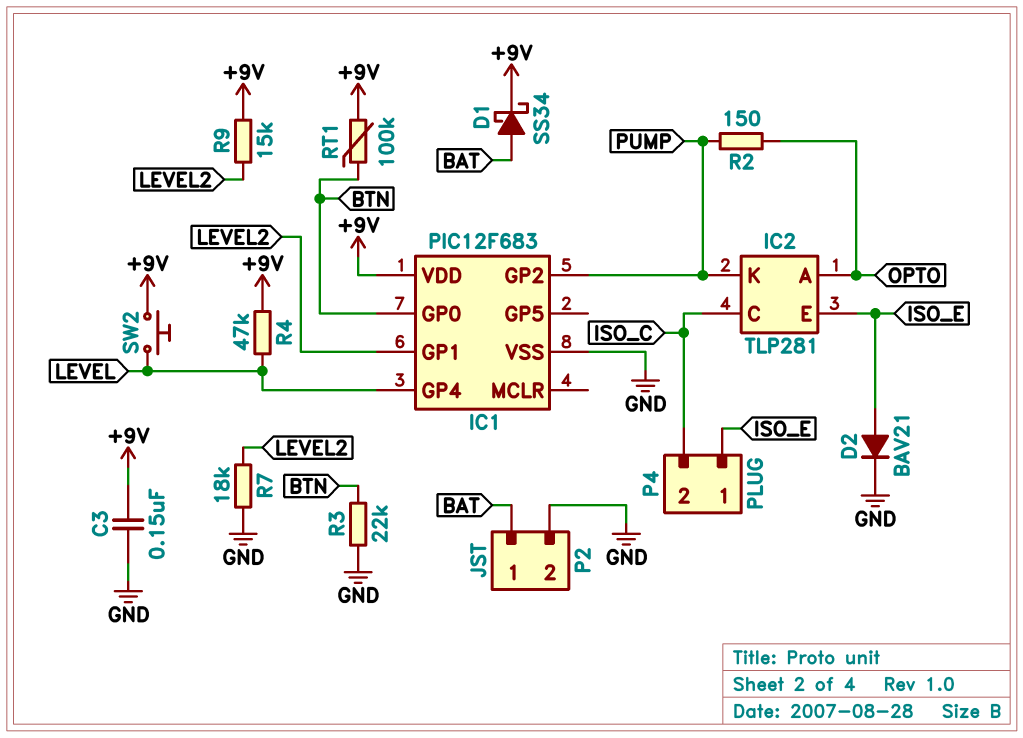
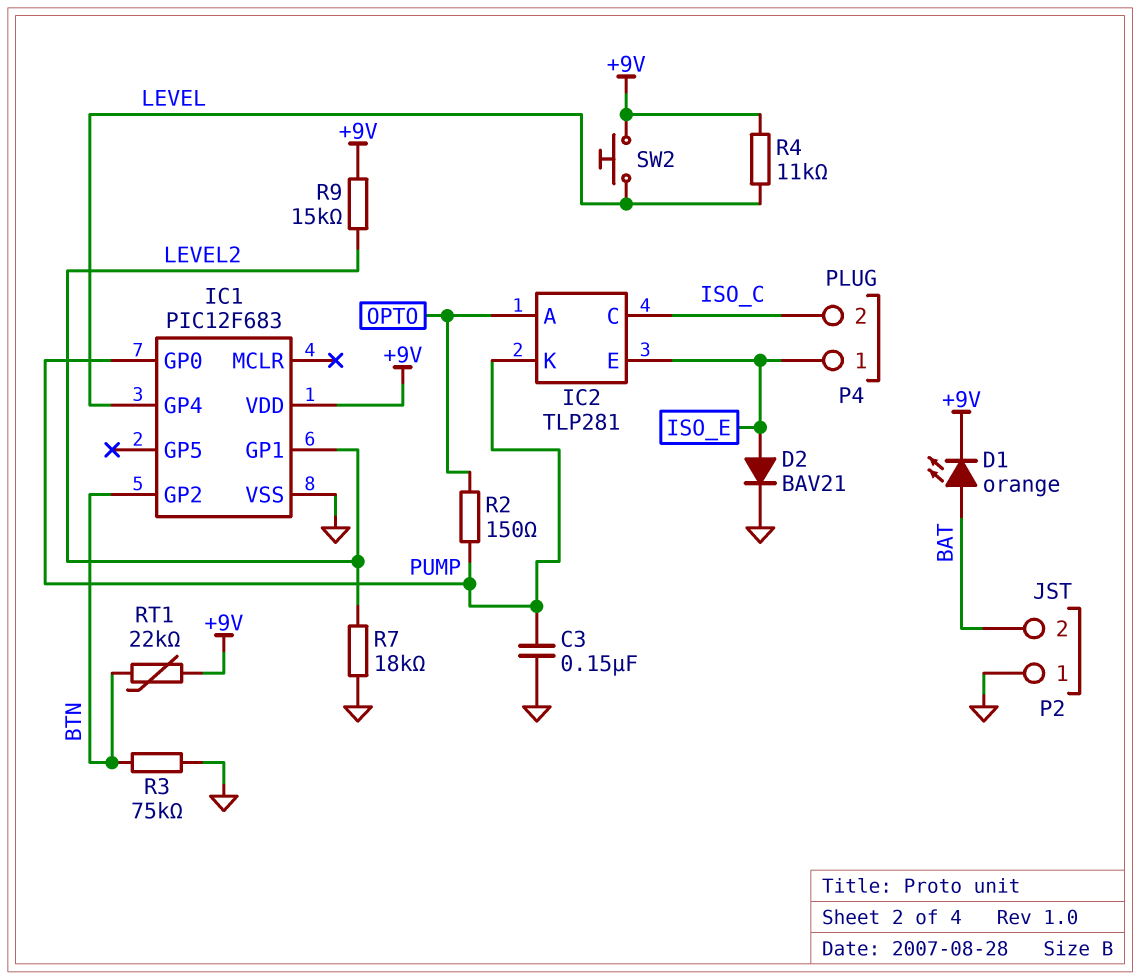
C3: 150nF (+9V, GND) -> 150nF (GND, PUMP)
D1: schottky SS34 (A BAT, K +9V) -> LED orange (A BAT, K +9V)
IC1 pin GP0: BTN -> PUMP
IC1 pin GP2: PUMP -> BTN
P2 pin 1: BAT -> GND
P2 pin 2: GND -> BAT
R3: 22k (BTN, GND) -> 75k (BTN, GND)
R4: 47k (+9V, LEVEL) -> 11k (+9V, LEVEL)
RT1: 100k (+9V, BTN) -> 22k (+9V, BTN)

